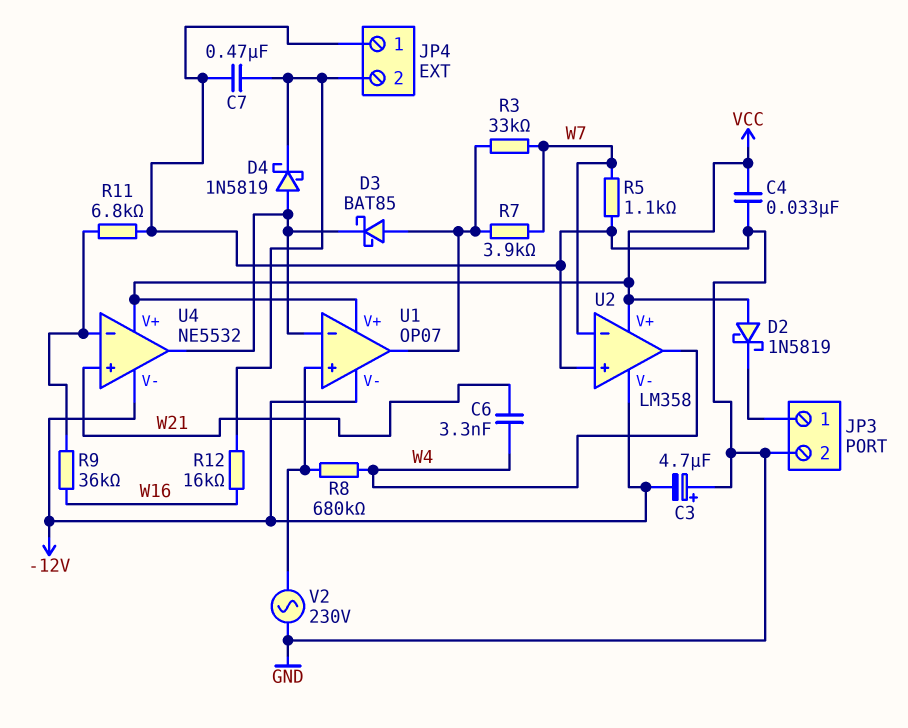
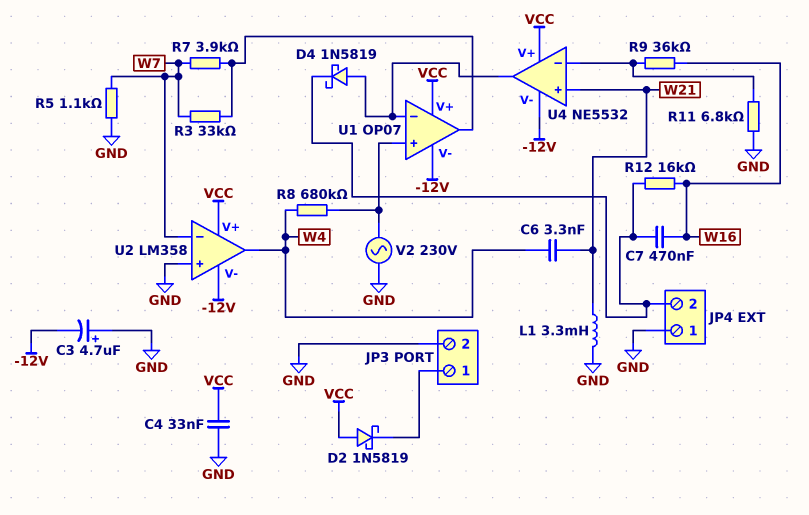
C7: 470nF (GND, JP4/2) -> 470nF (JP4/2, W16)
D3: schottky BAT85 (A U1/out, K U1/in-) -> none
L1: none -> 3.3mH (GND, W21)

